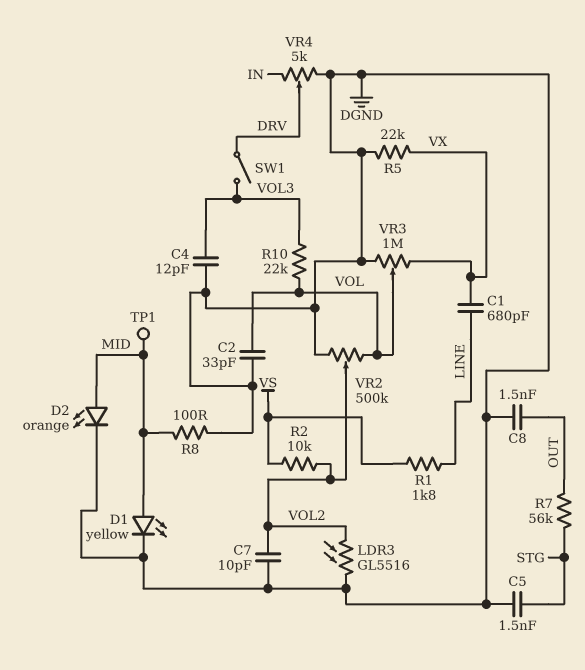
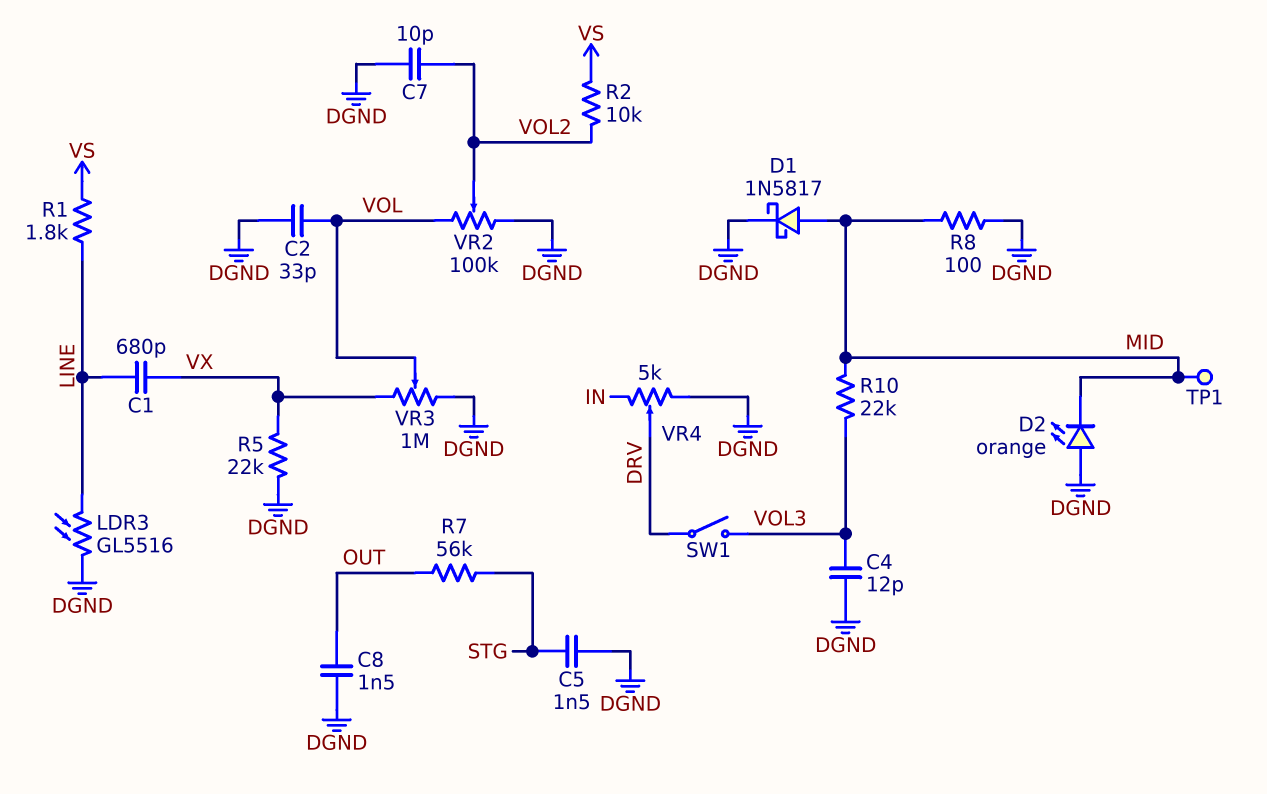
D1: LED yellow (A MID, K DGND) -> schottky 1N5817 (A MID, K DGND)
D2: LED orange (A MID, K DGND) -> LED orange (A DGND, K MID)
LDR3: GL5516 (DGND, VOL2) -> GL5516 (DGND, LINE)
R10: 22k (VOL, VOL3) -> 22k (MID, VOL3)
VR2: 500k (DGND, VOL, wiper VOL2) -> 100k (DGND, VOL, wiper VOL2)

